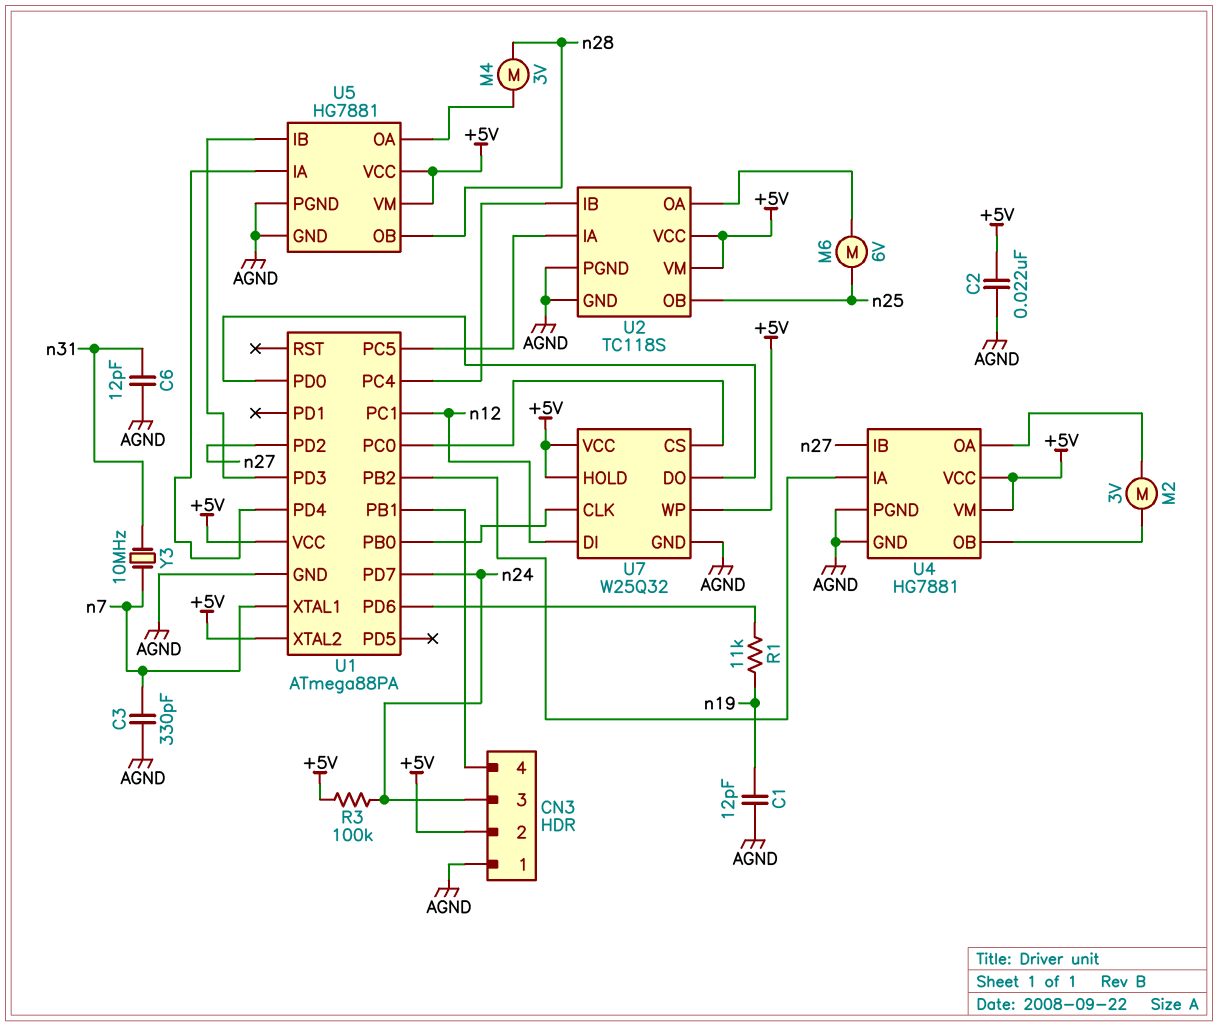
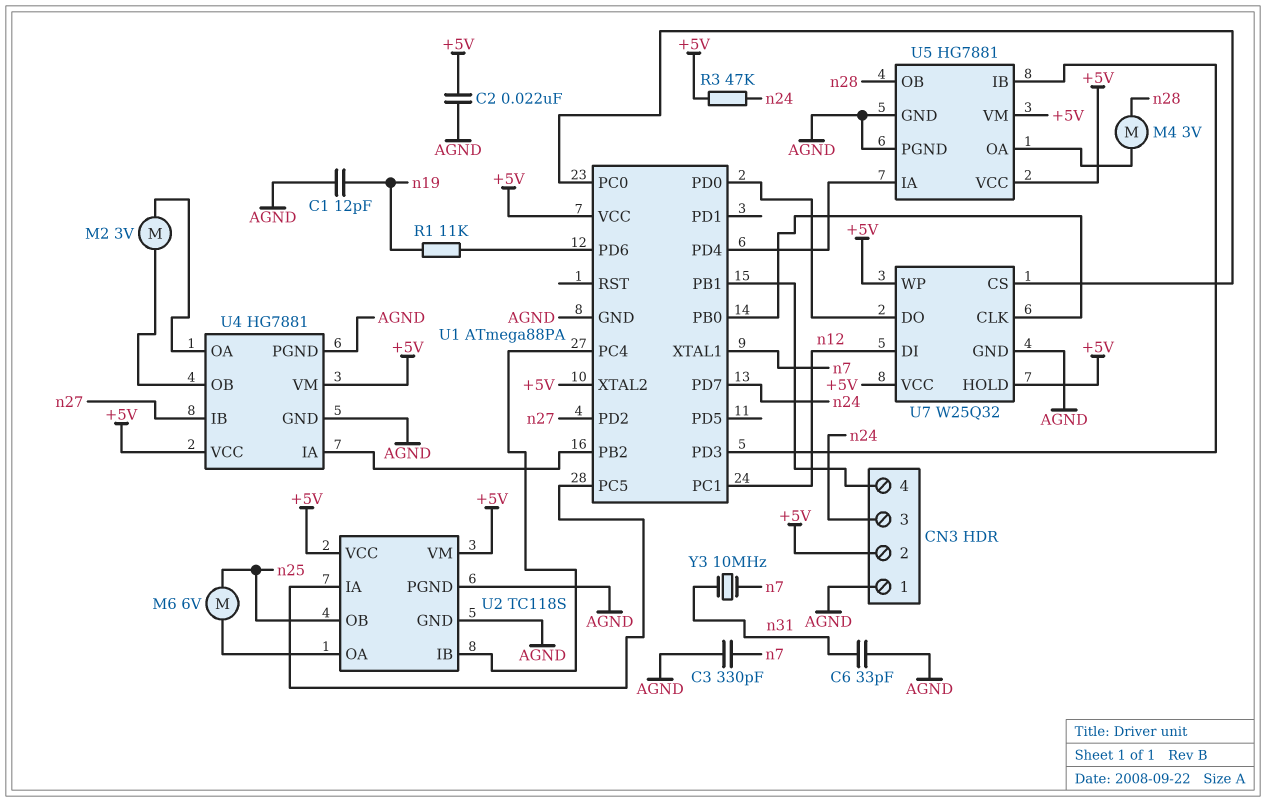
C6: 12pF (AGND, n31) -> 33pF (AGND, n31)
R3: 100k (+5V, n24) -> 47k (+5V, n24)

